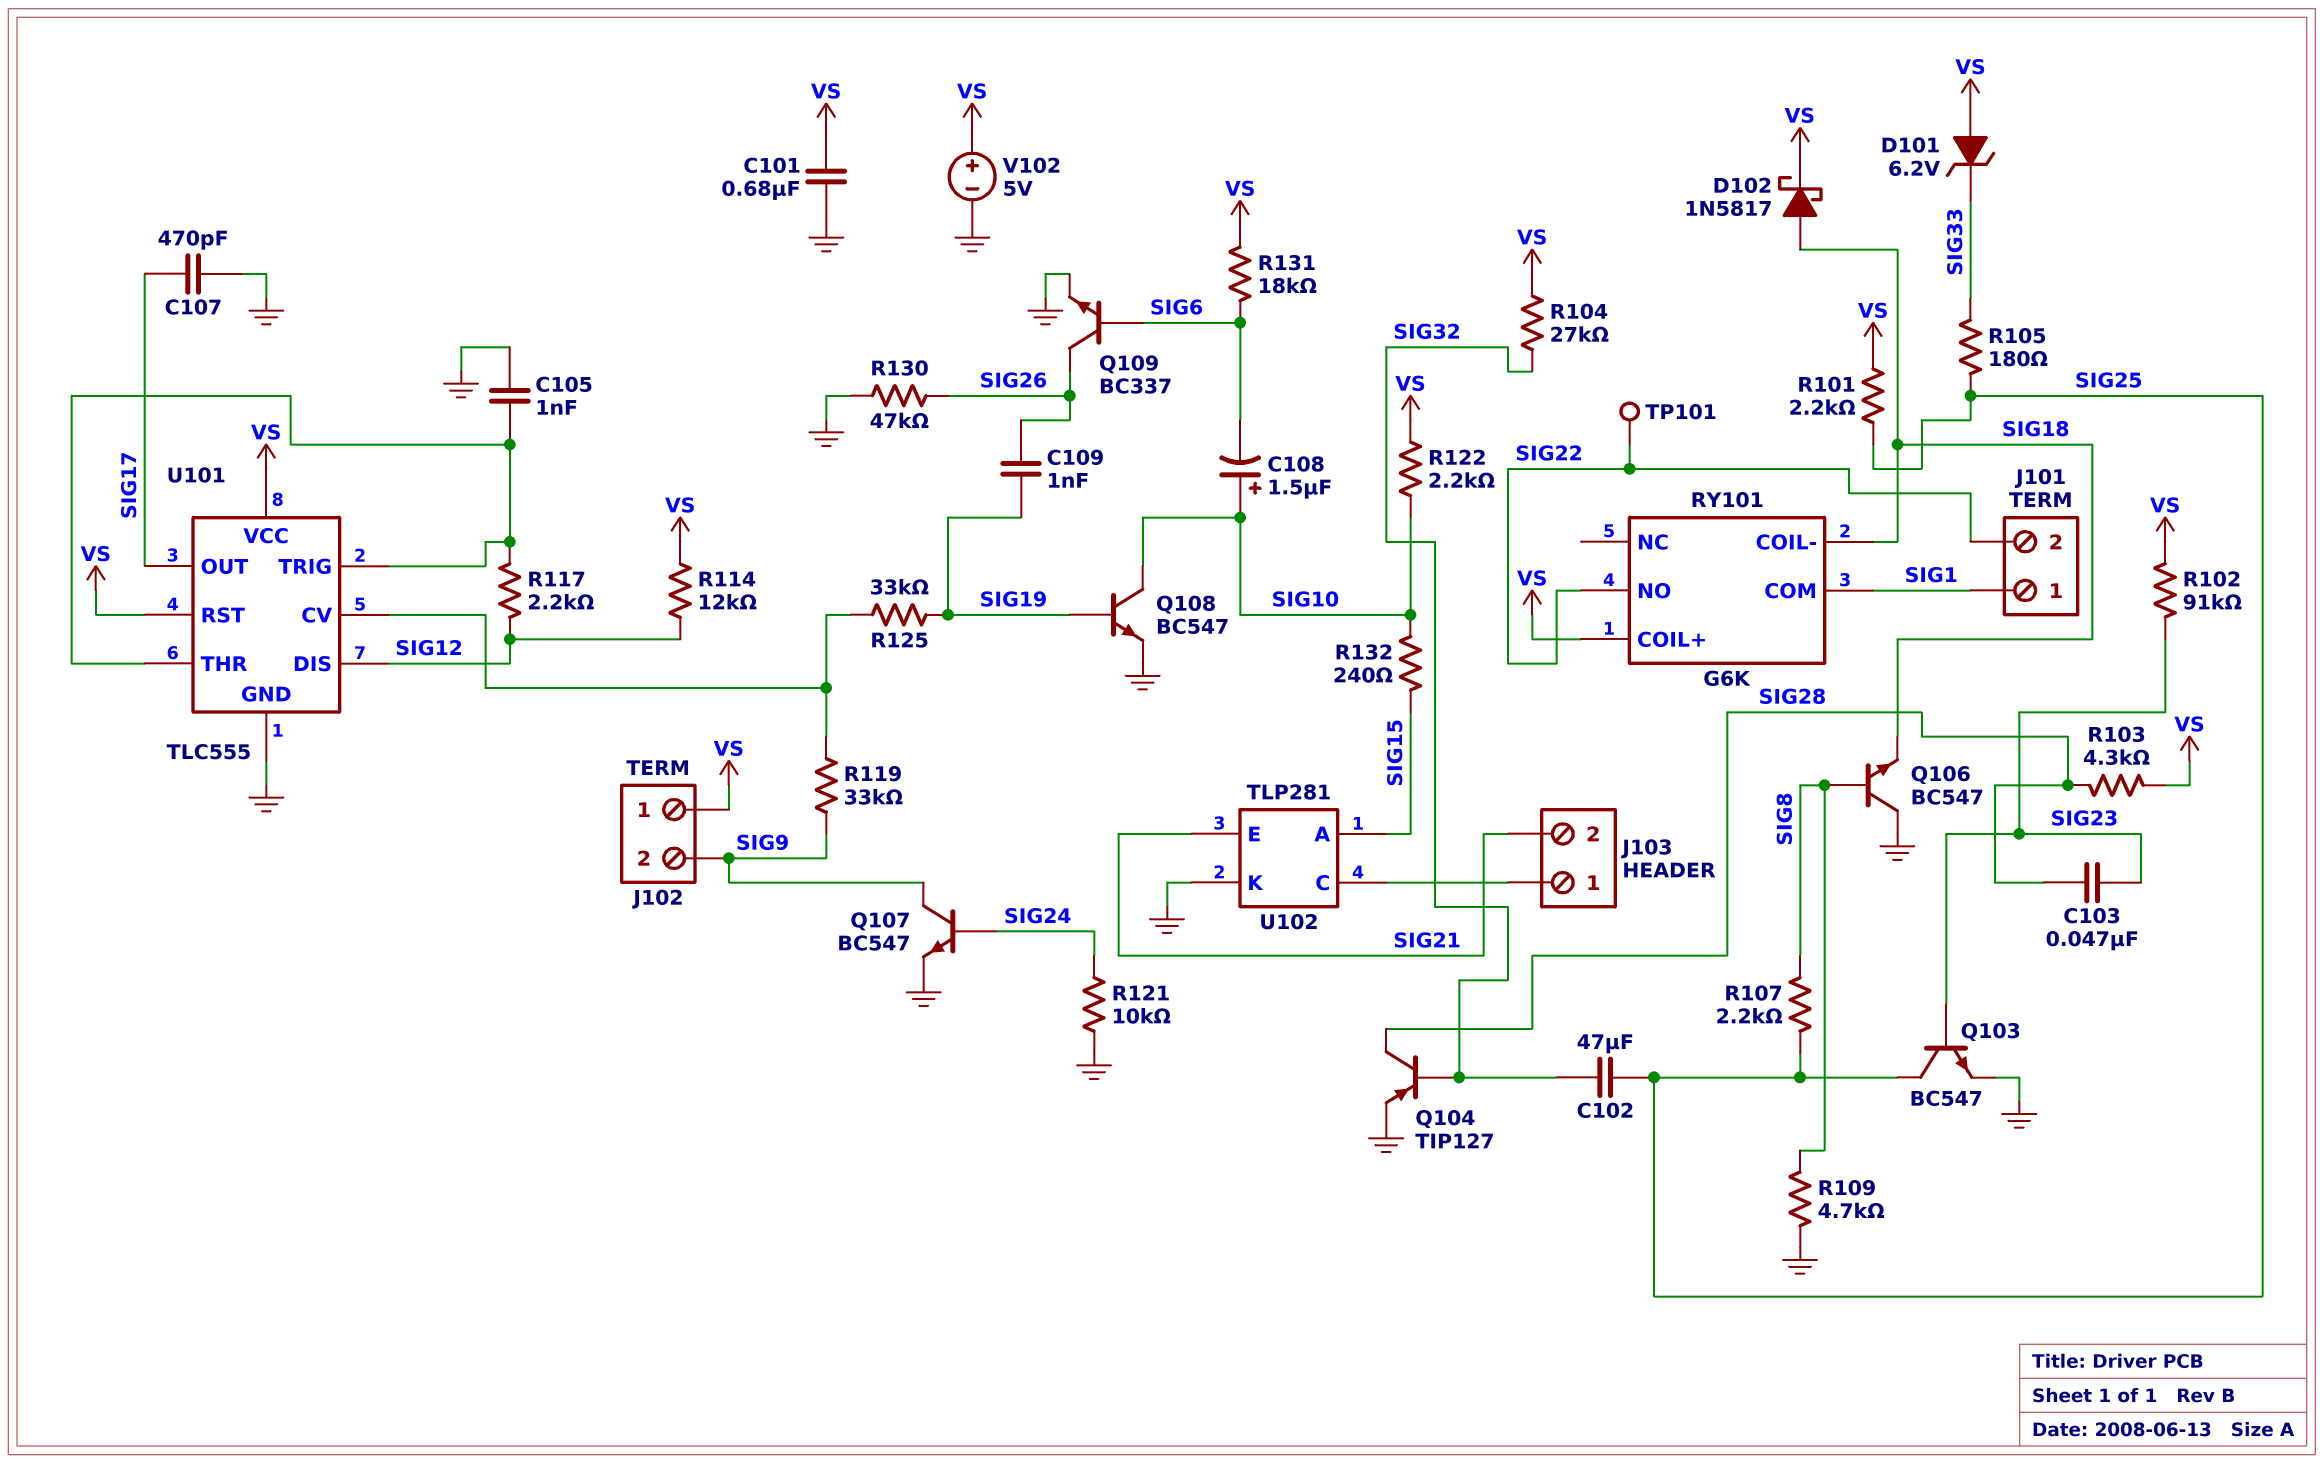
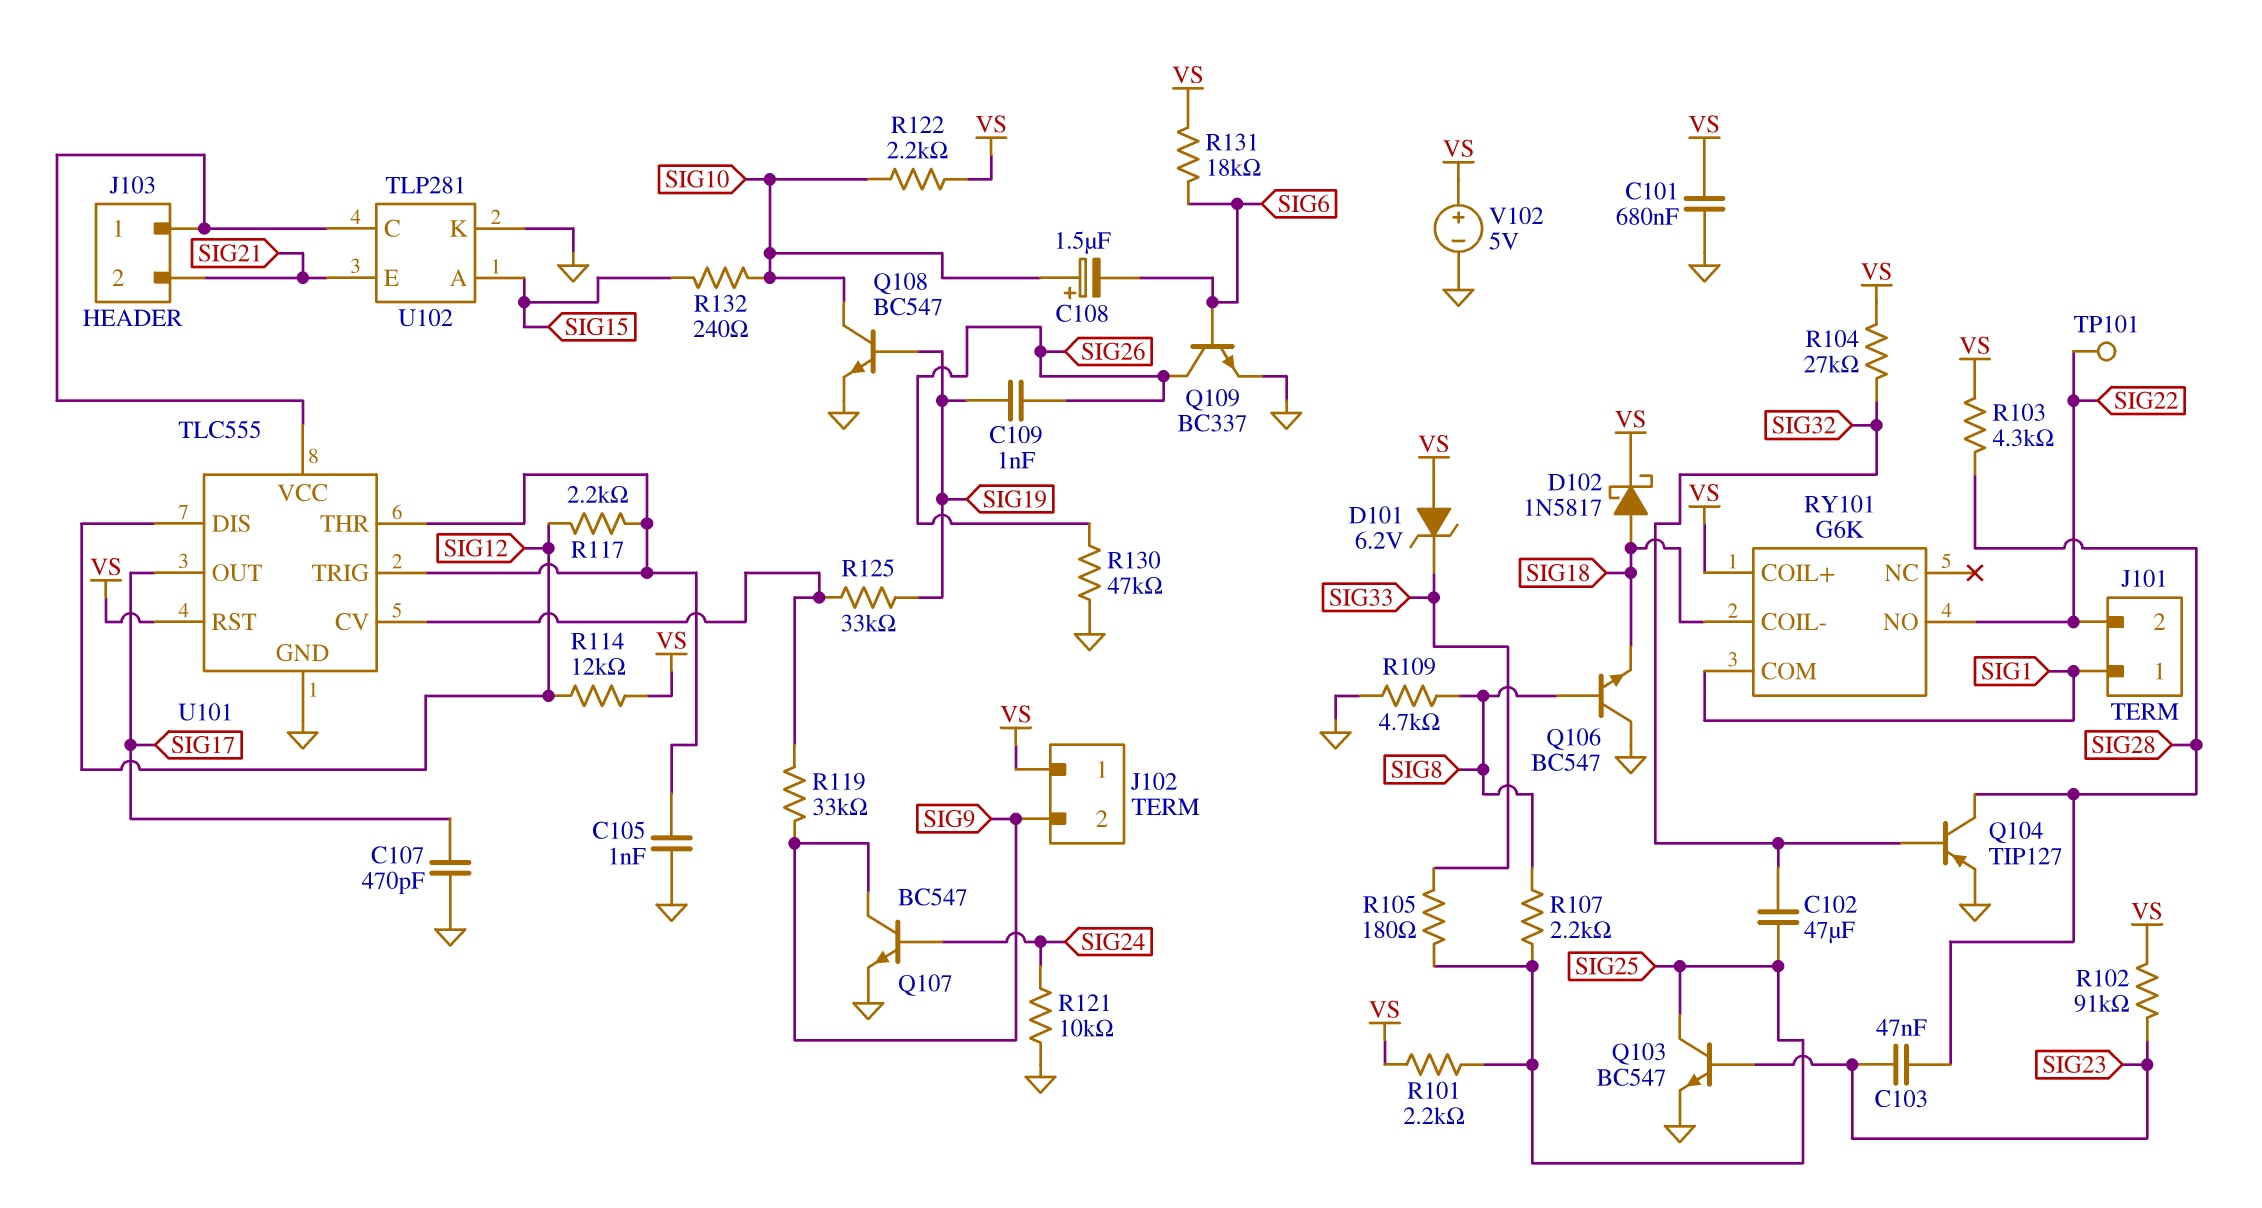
U101 pin VCC: VS -> J103/1

